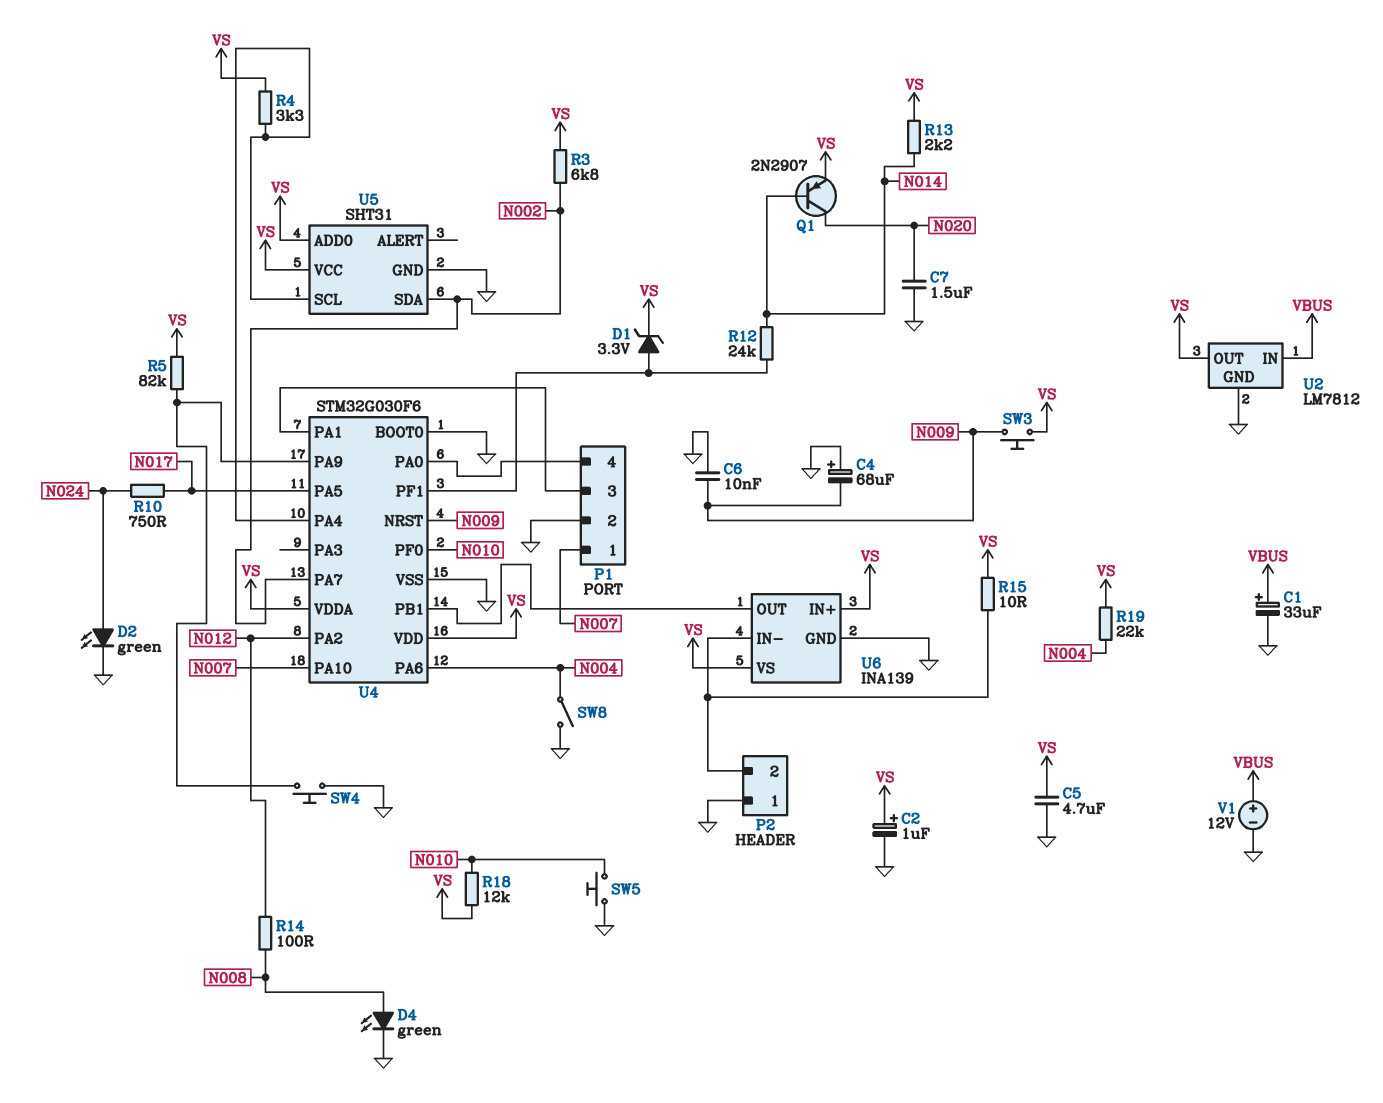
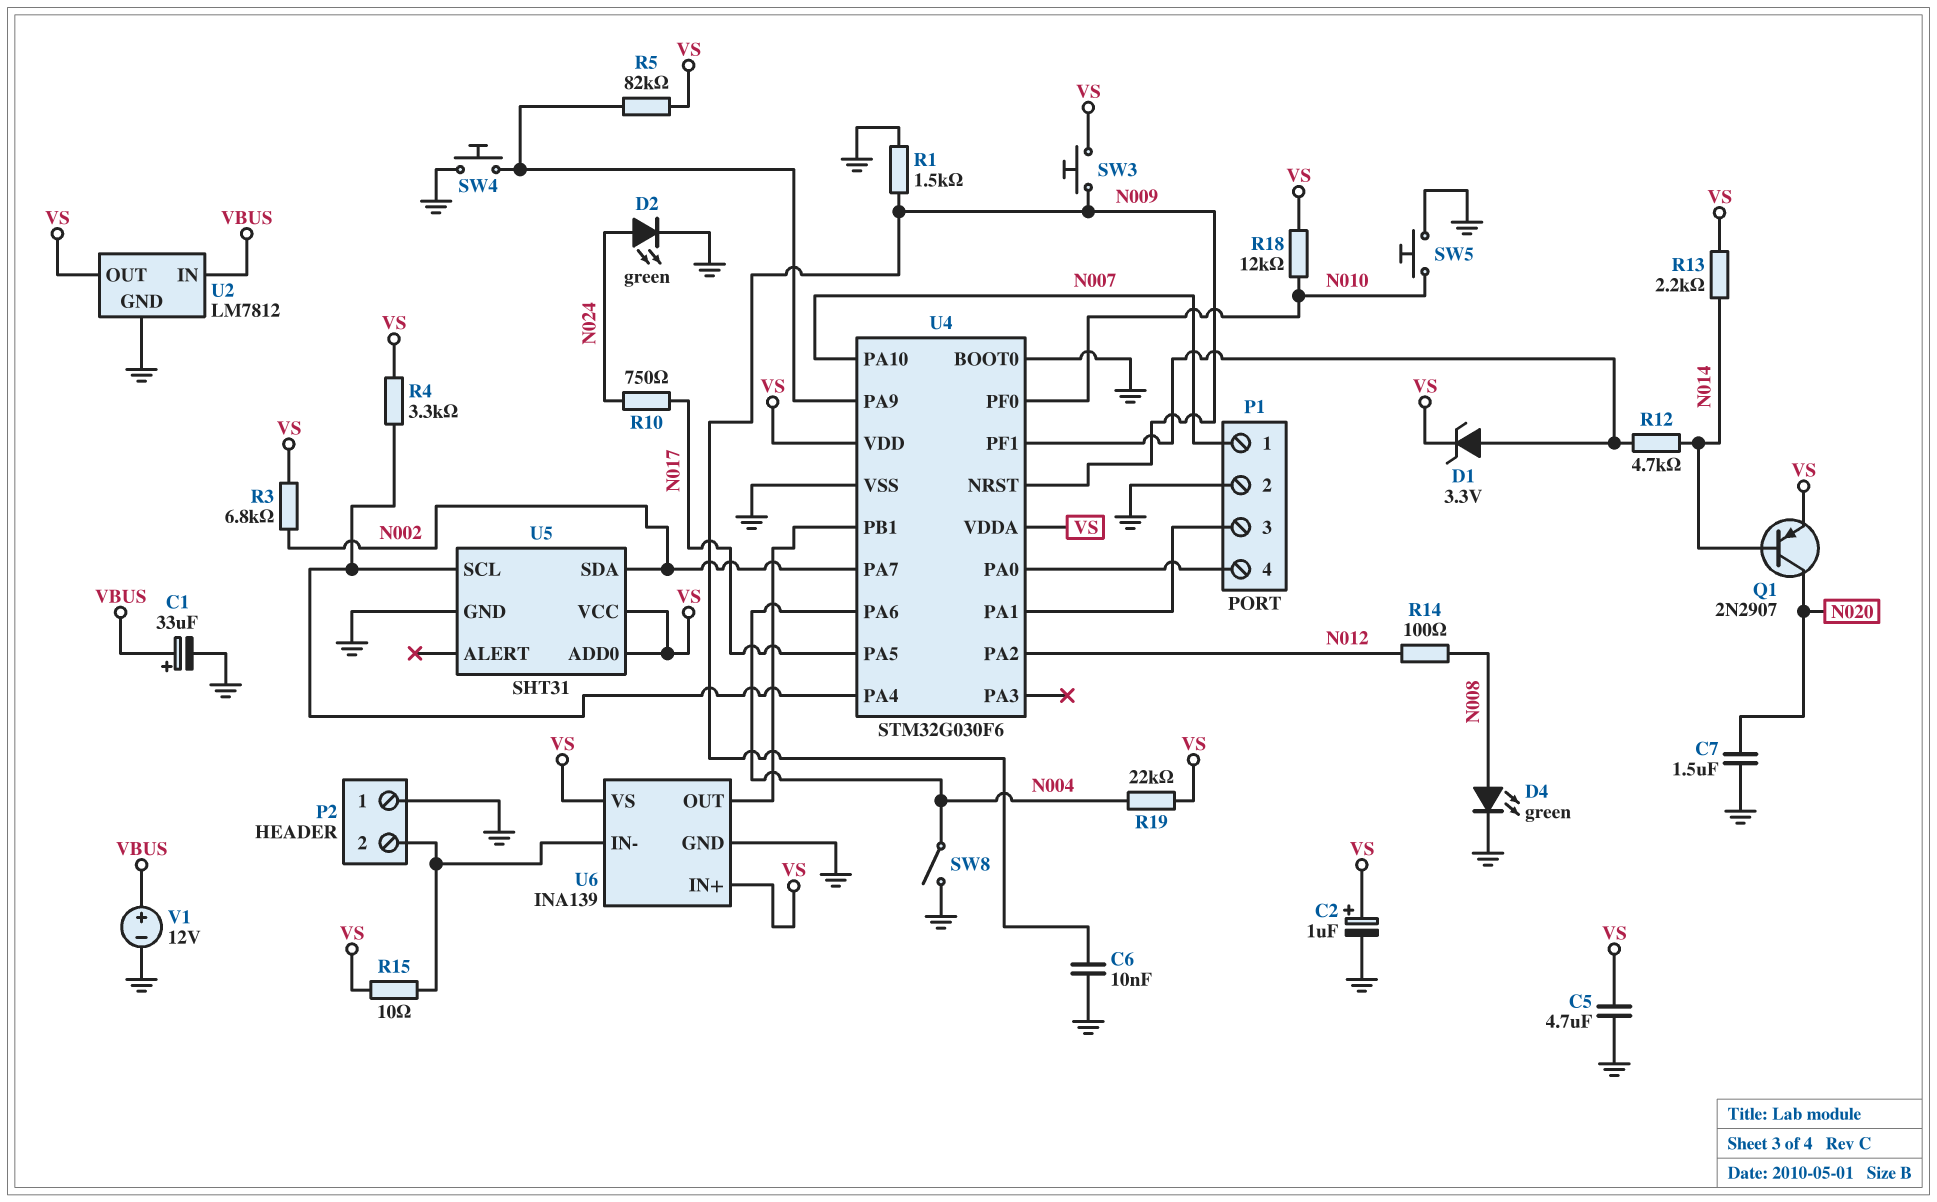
C4: 68uF (plus GND, minus N009) -> none
R1: none -> 1.5k (GND, N009)
R12: 24k (N014, U4/PF1) -> 4.7k (N014, U4/PF1)

